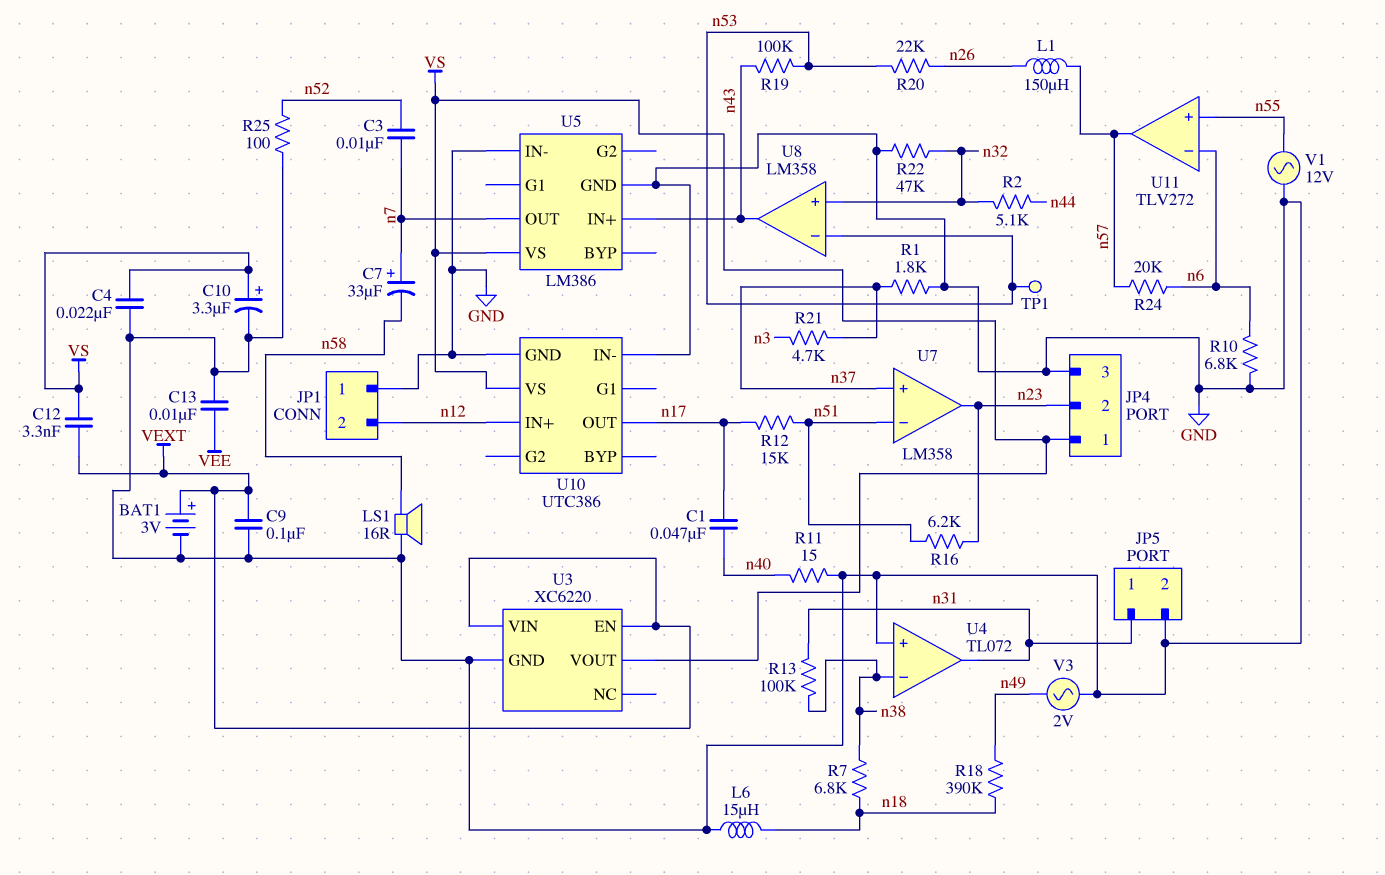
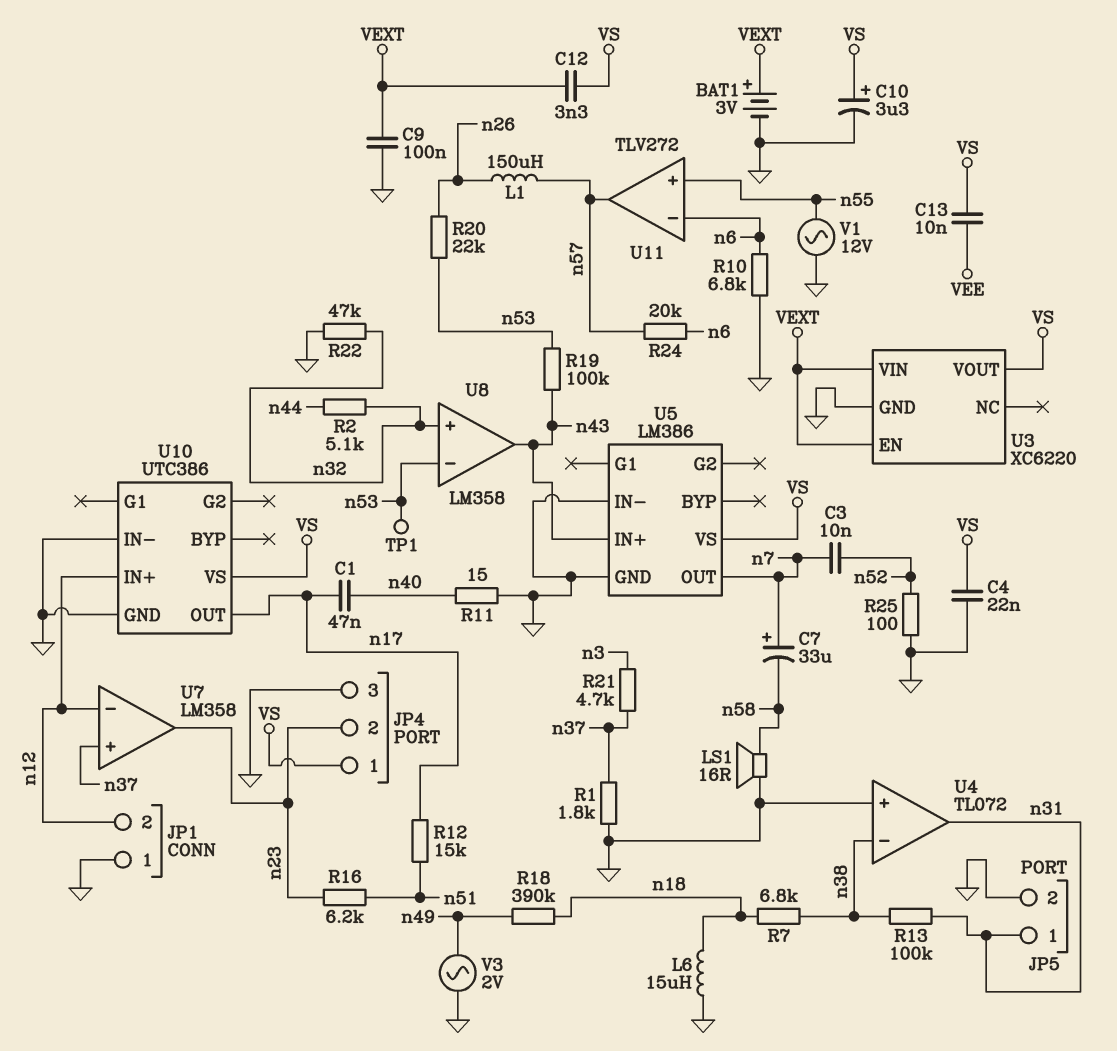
C13: 10nF (GND, VEE) -> 10nF (VEE, VS)
U7 pin in-: n51 -> n12

